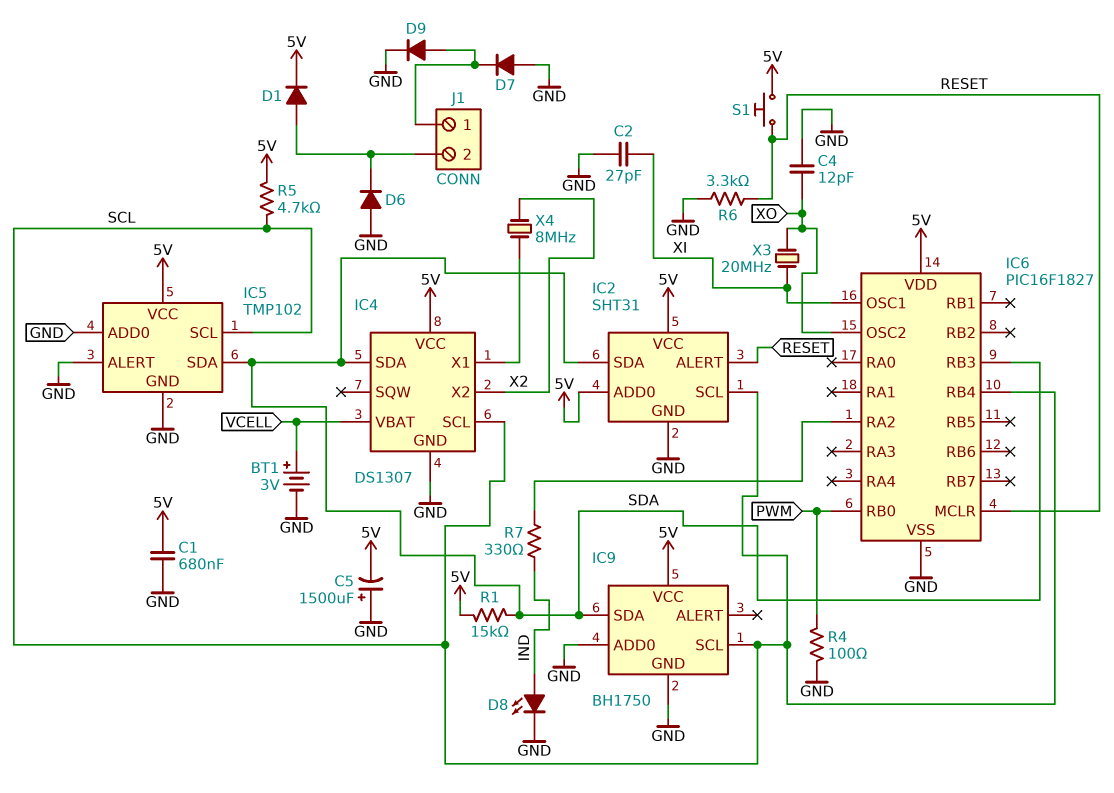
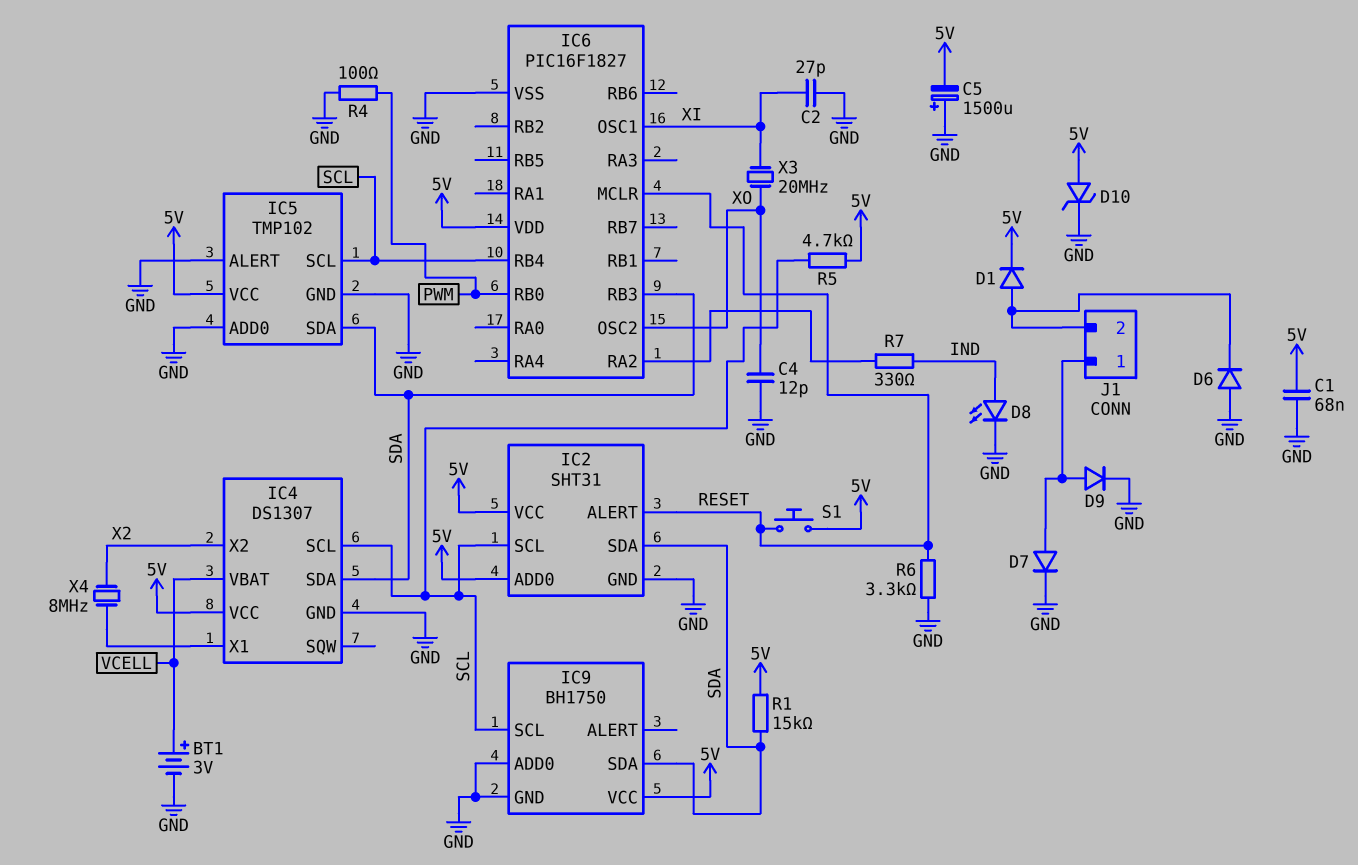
C1: 680nF (5V, GND) -> 68nF (5V, GND)
D7: diode (A GND, K J1/1) -> diode (A J1/1, K GND)
D10: none -> zener (A 5V, K GND)

